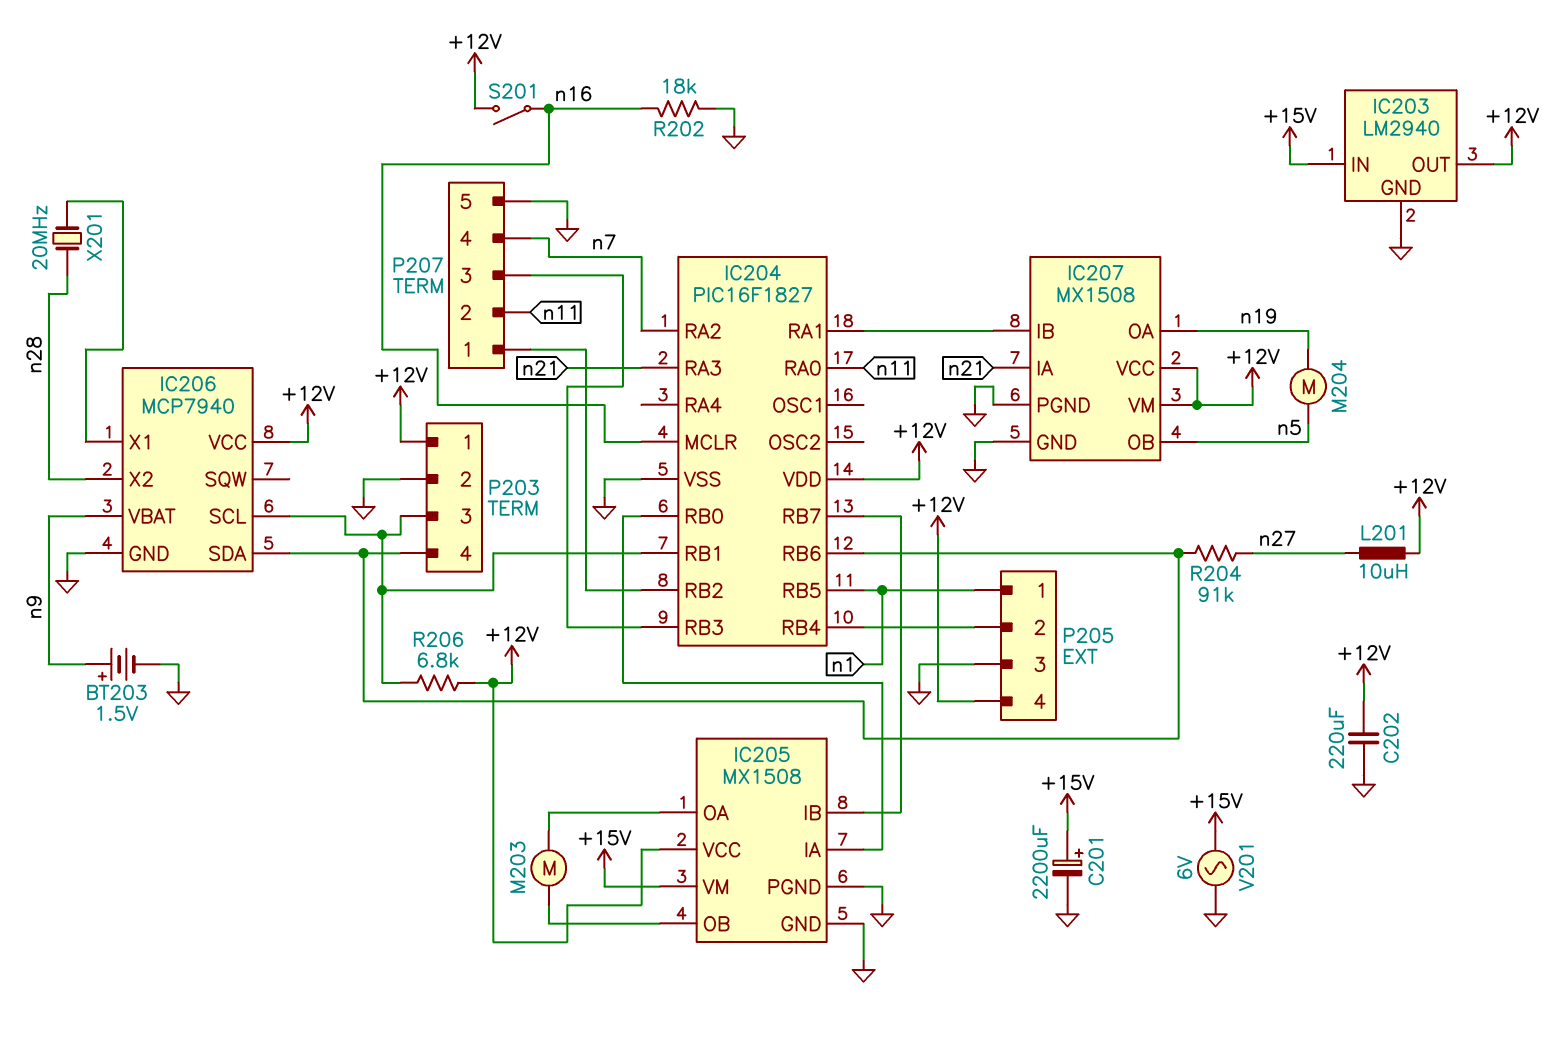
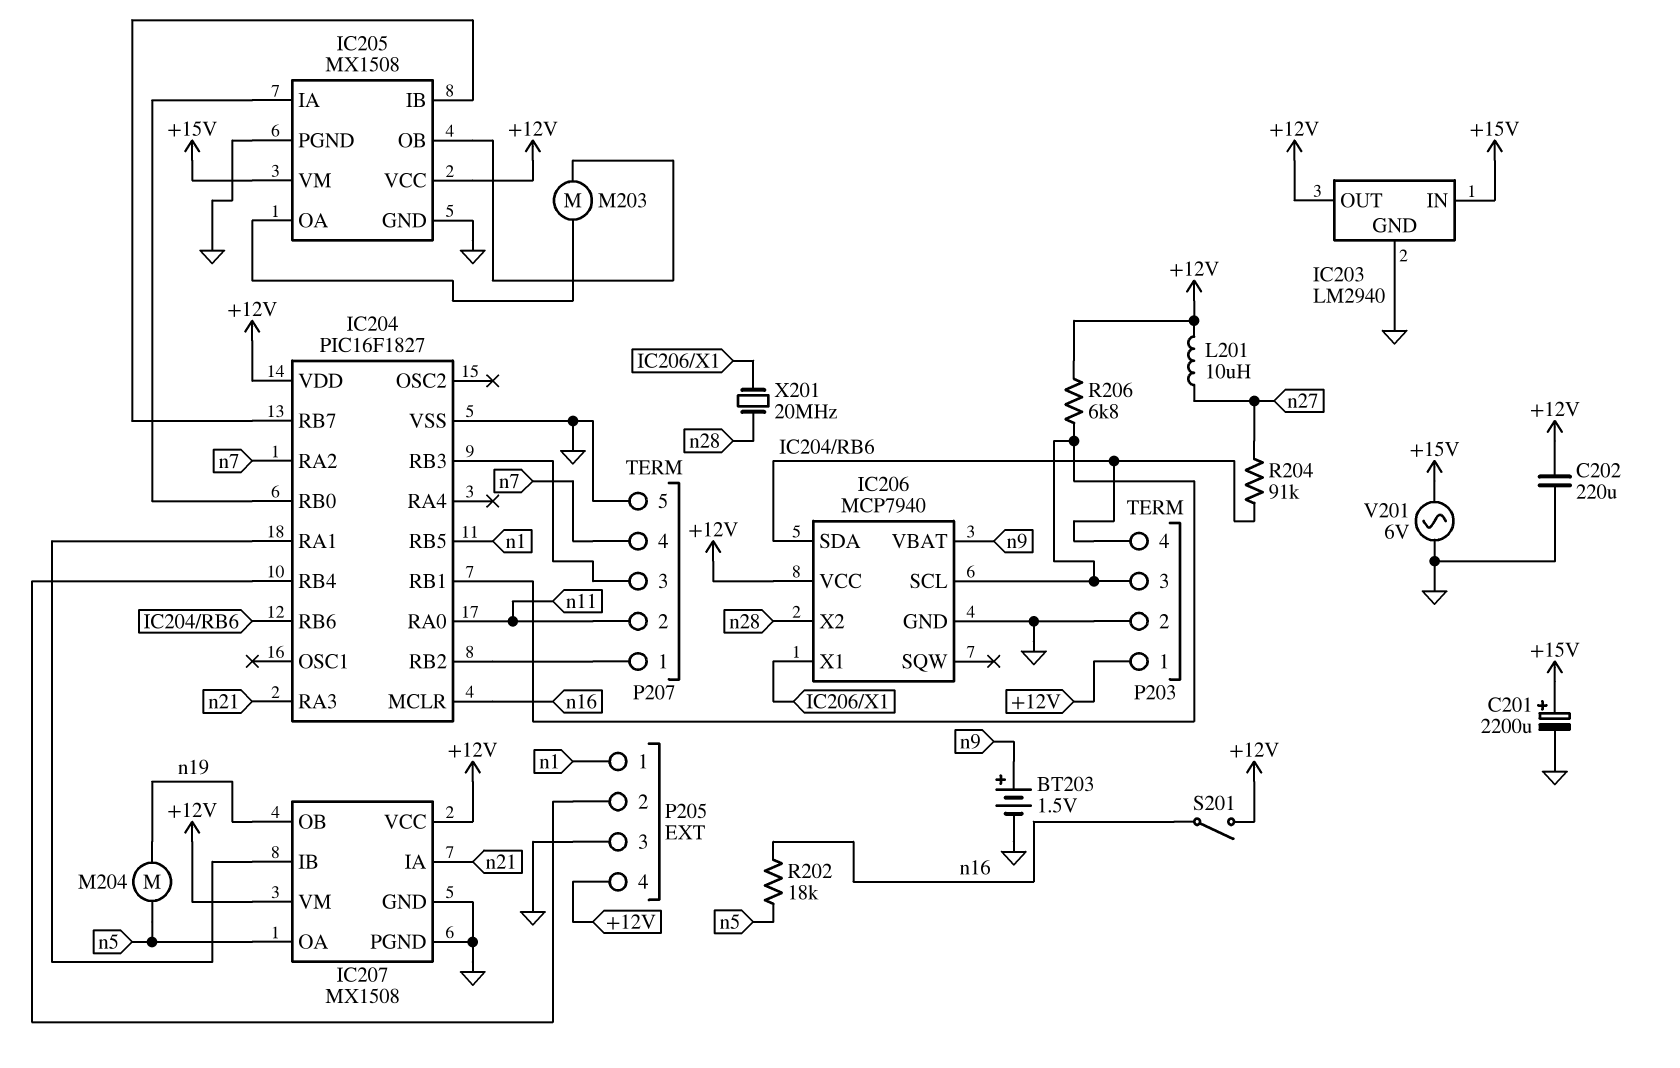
IC207 pin OA: n19 -> n5
IC207 pin OB: n5 -> n19
R202: 18k (GND, n16) -> 18k (n5, n16)

